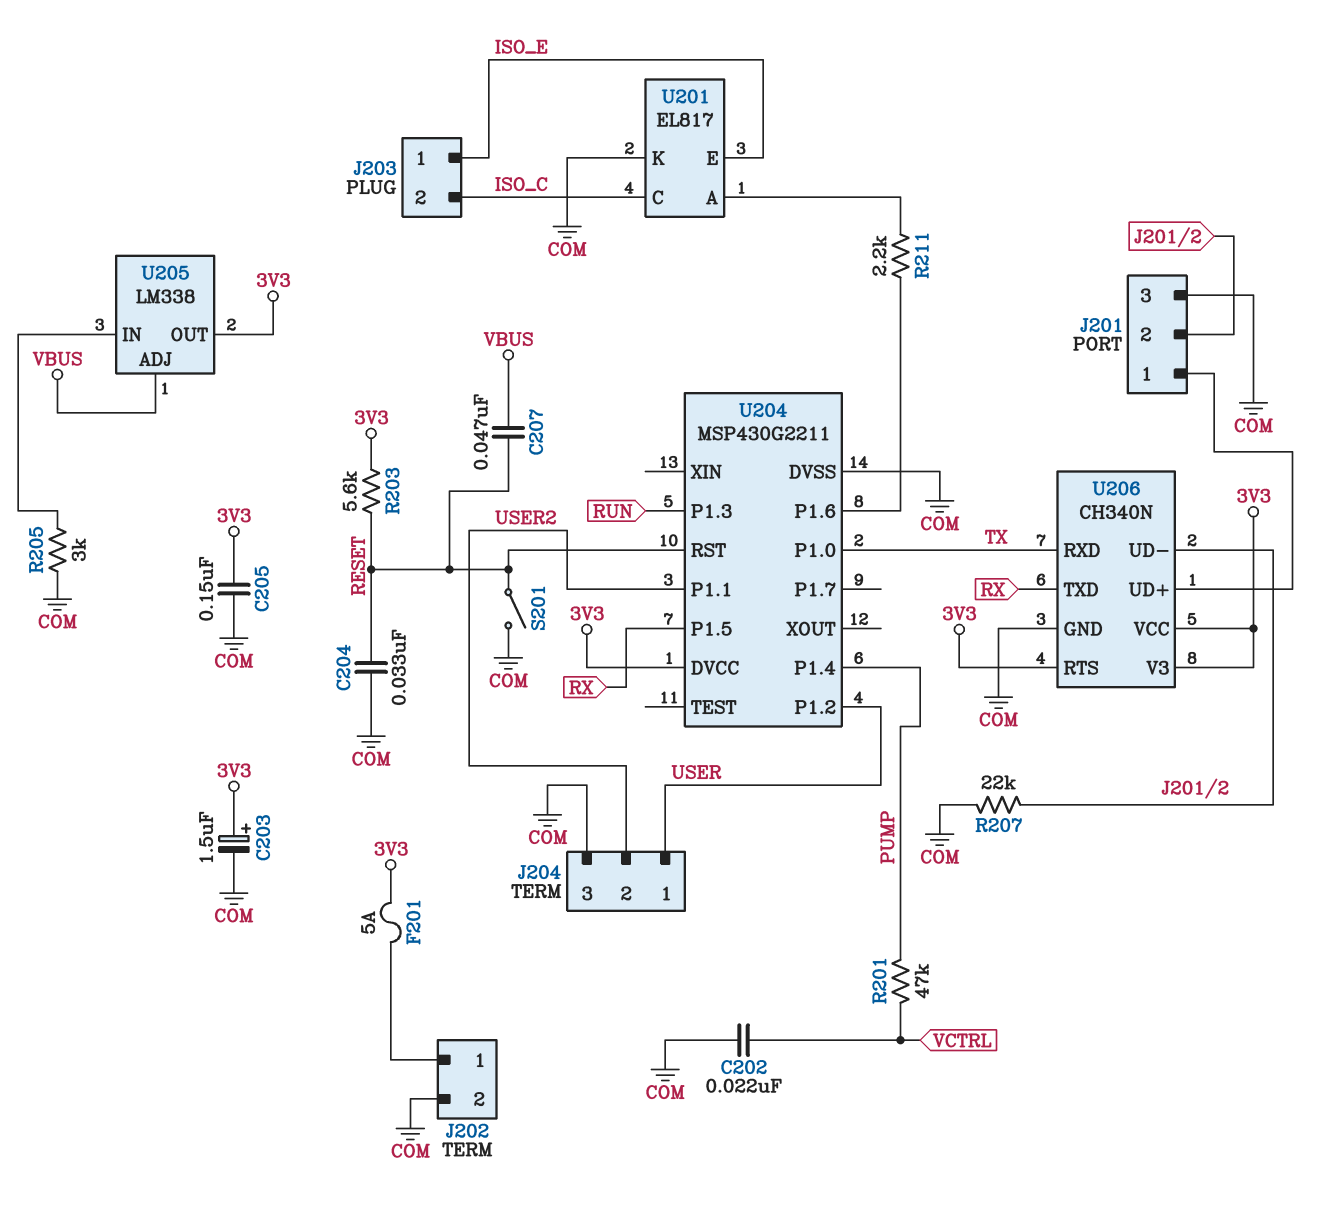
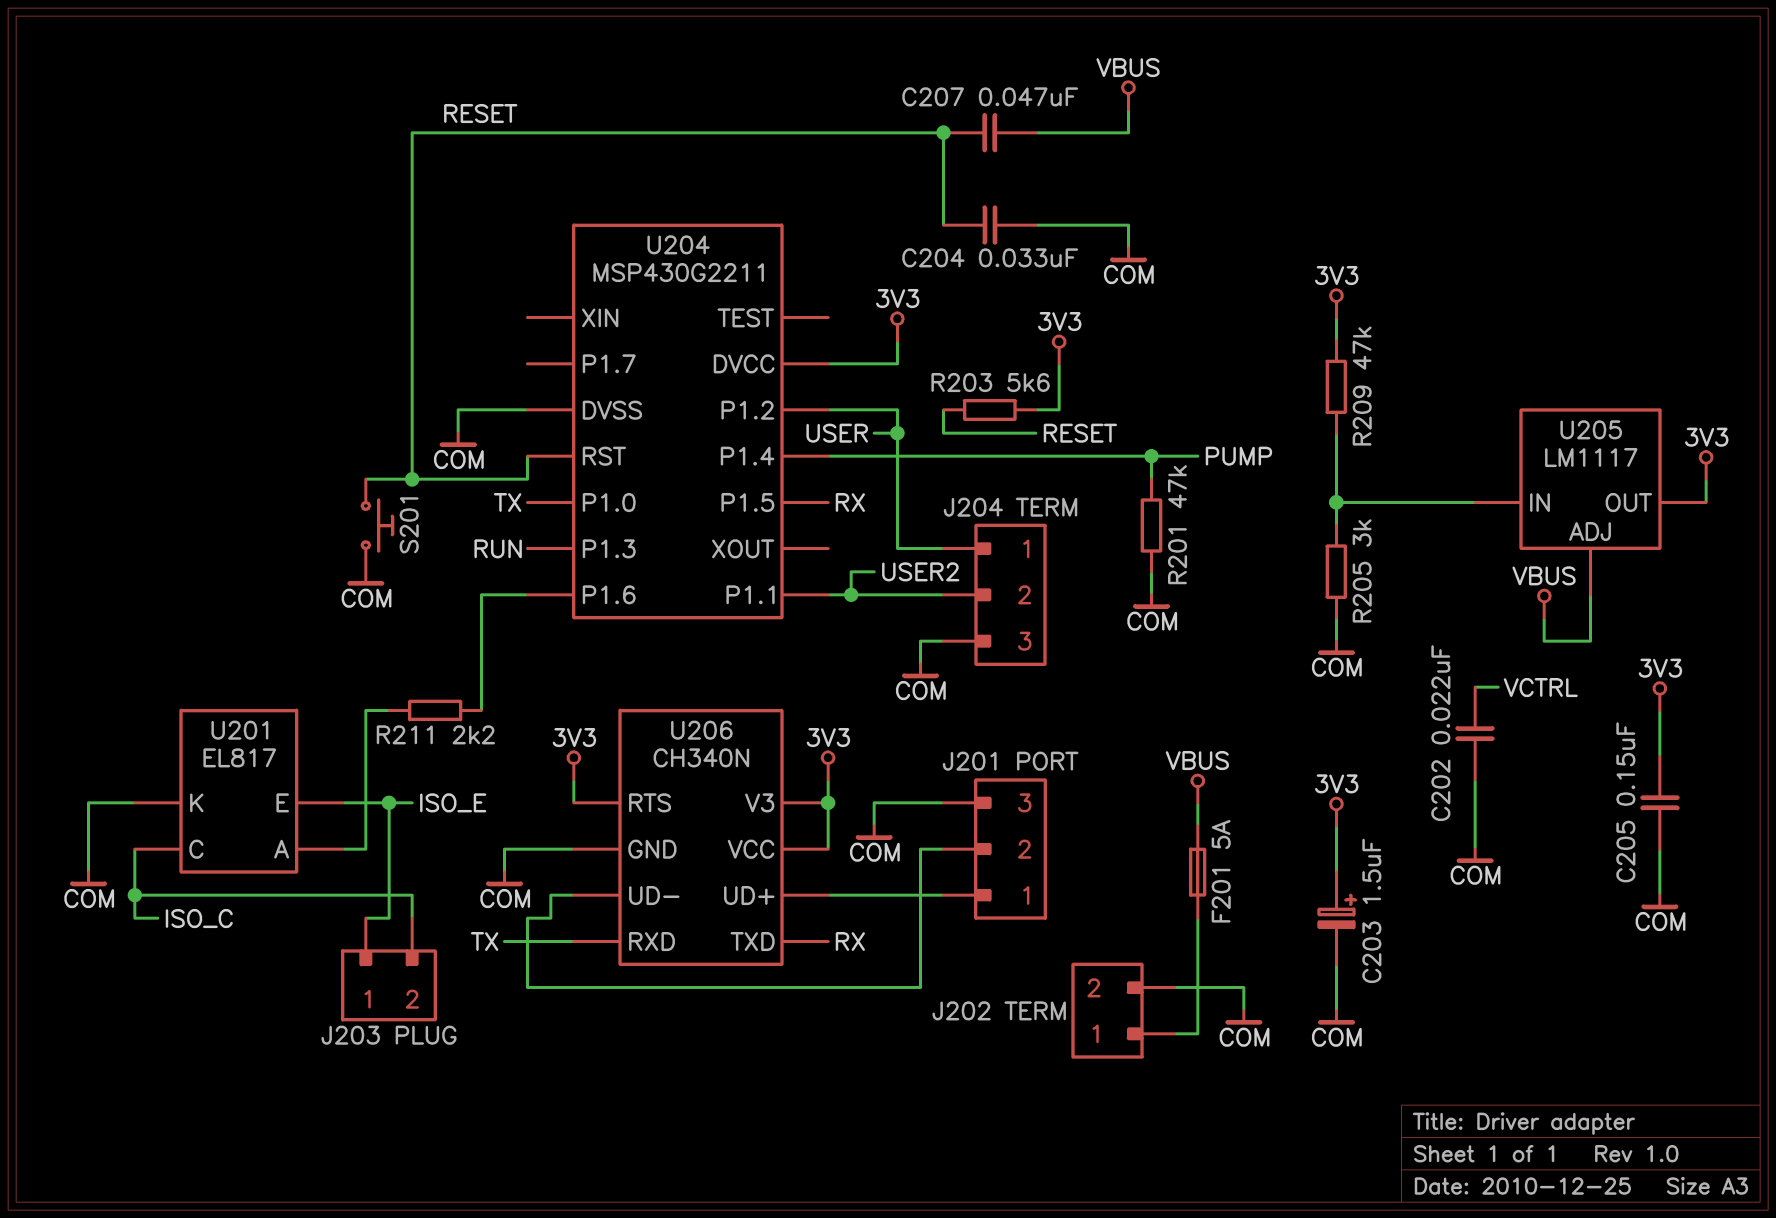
F201: 5A (3V3, J202/1) -> 5A (J202/1, VBUS)
R201: 47k (PUMP, VCTRL) -> 47k (COM, PUMP)
R207: 22k (COM, J201/2) -> none
R209: none -> 47k (3V3, U205/IN)
S201: switch (COM, RESET) -> button (COM, RESET)
U205: LM338 -> LM1117

